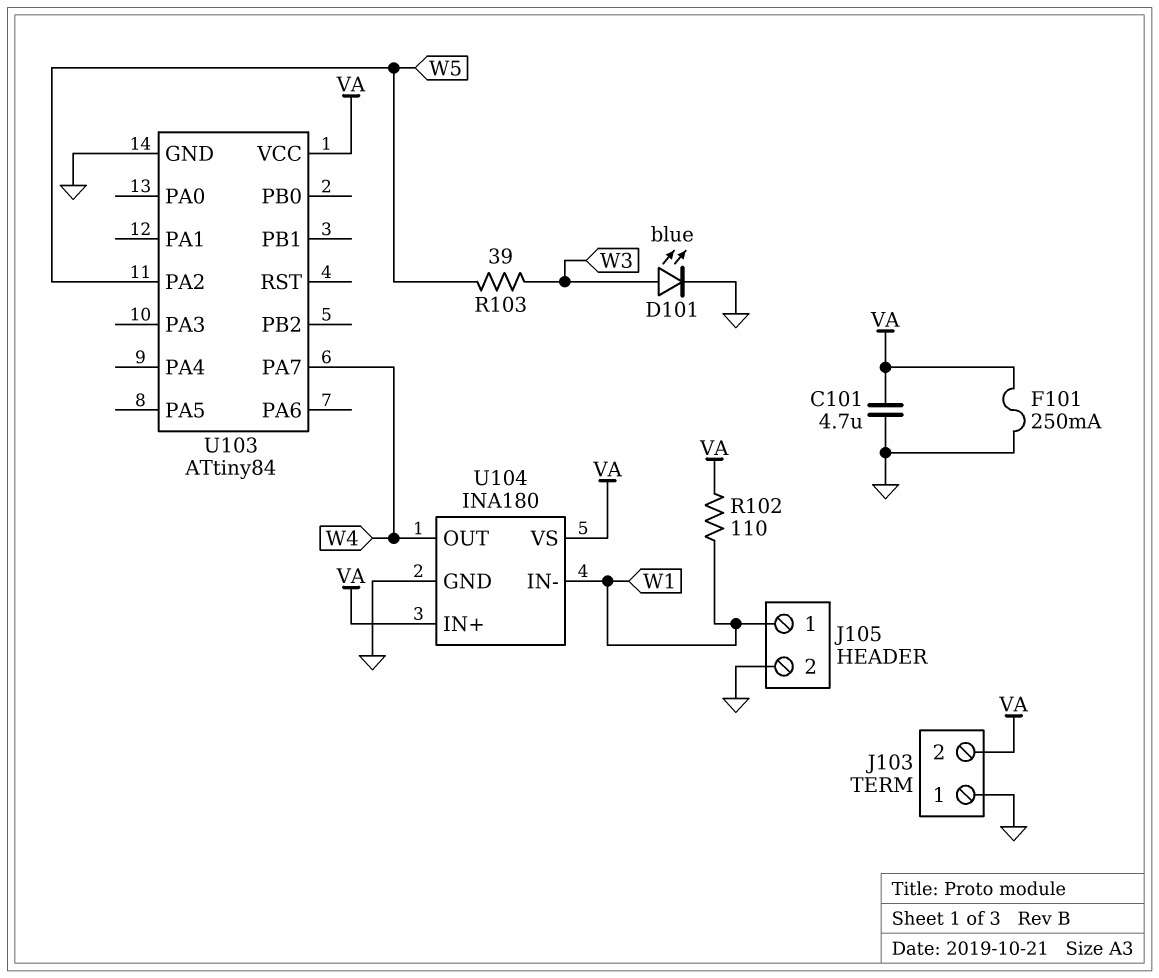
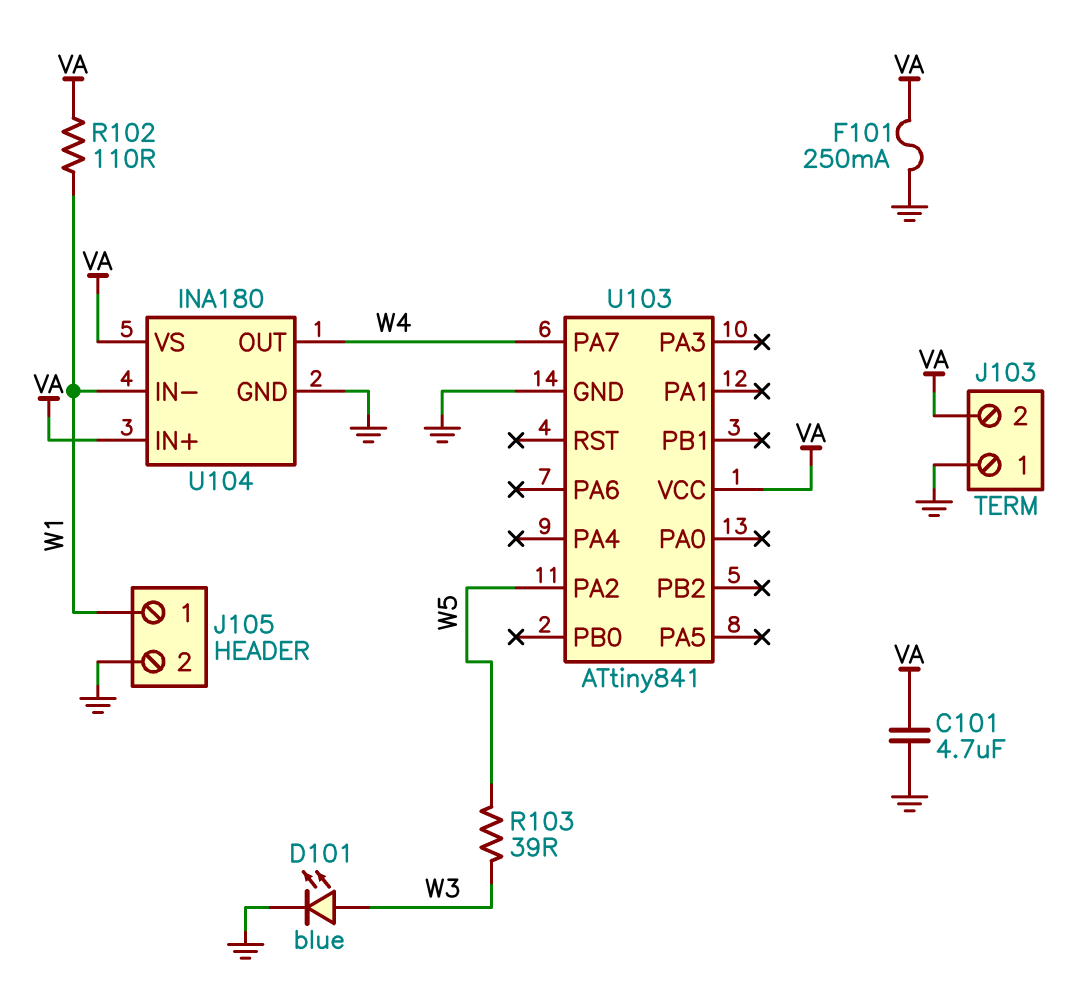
U103: ATtiny84 -> ATtiny841

